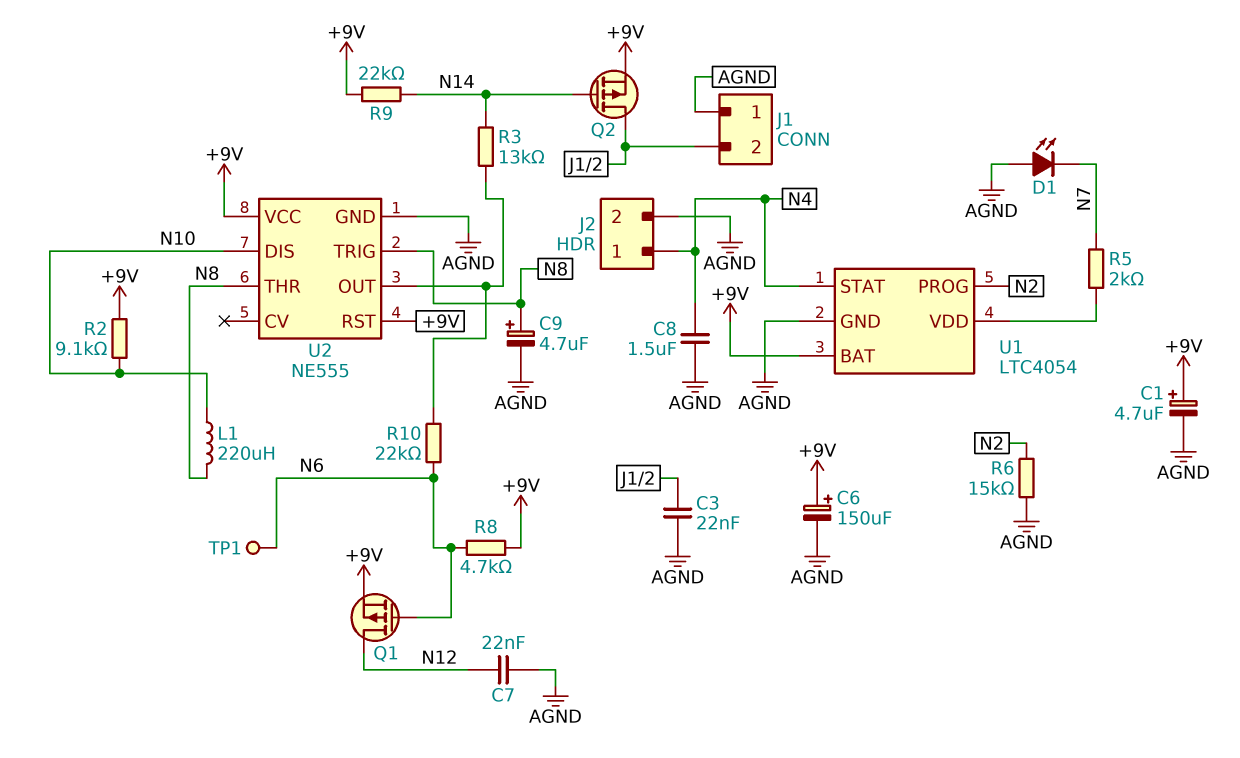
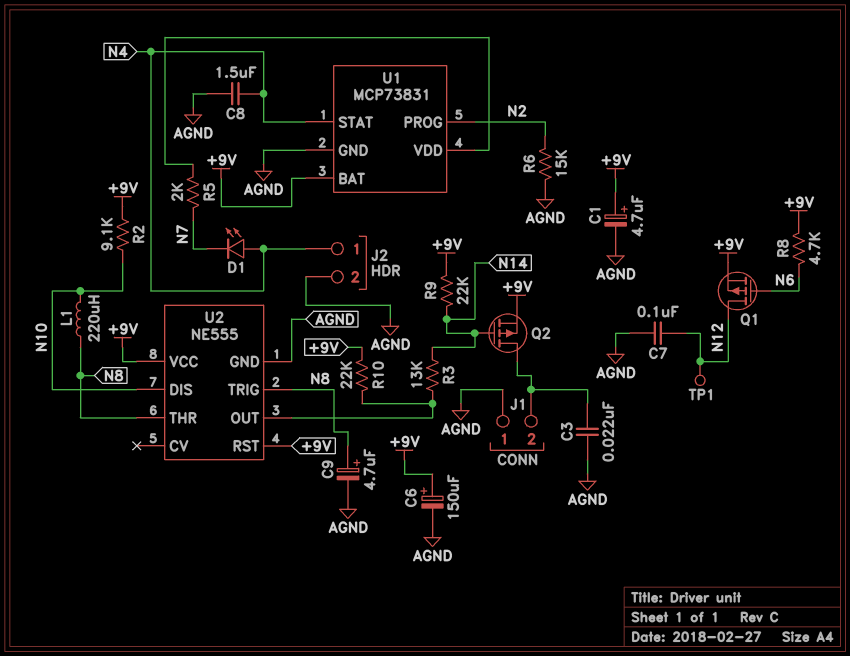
C7: 22nF (AGND, N12) -> 100nF (AGND, N12)
D1: LED (A AGND, K N7) -> LED (A N4, K N7)
R10: 22k (N6, U2/OUT) -> 22k (+9V, U2/OUT)
TP1: test point (N6) -> test point (N12)
U1: LTC4054 -> MCP73831

